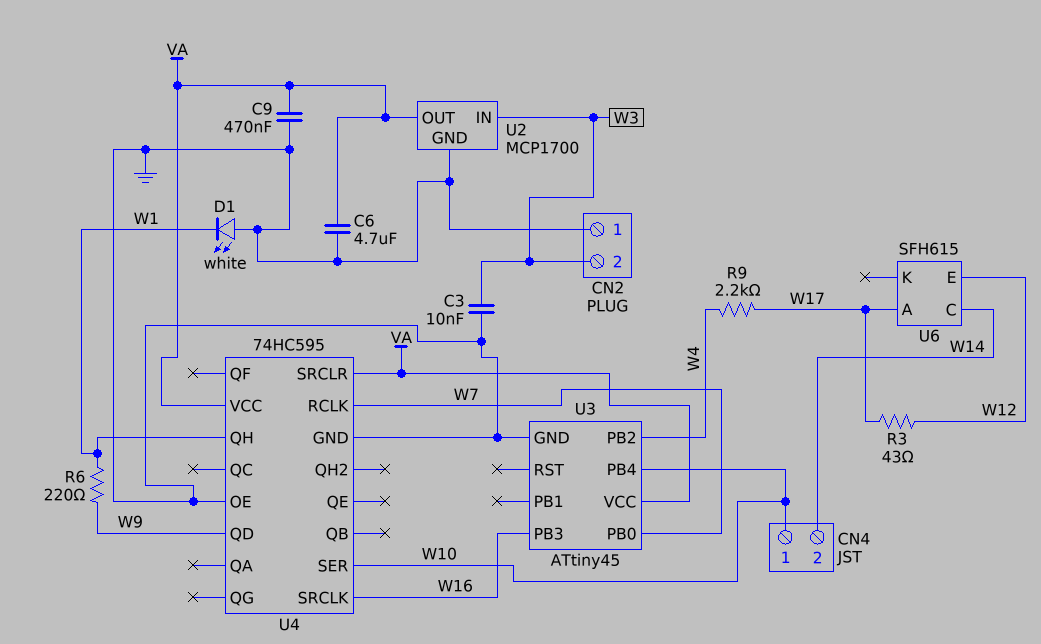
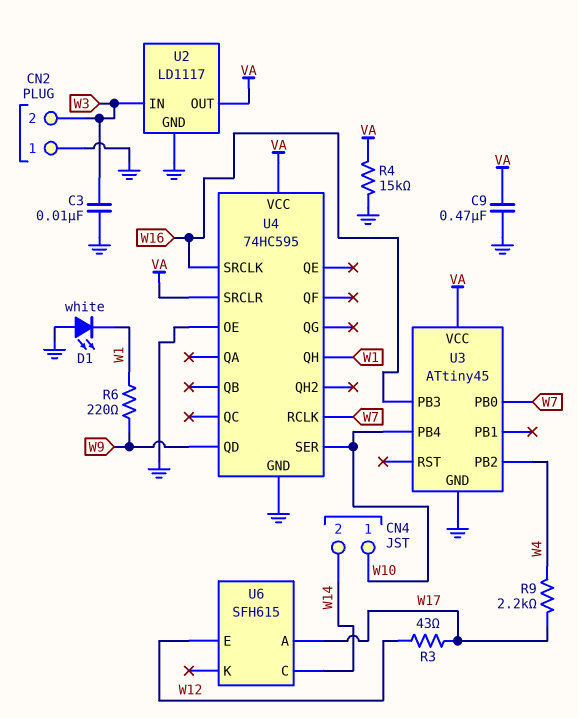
C6: 4.7uF (GND, VA) -> none
R4: none -> 15k (GND, VA)
U2: MCP1700 -> LD1117

